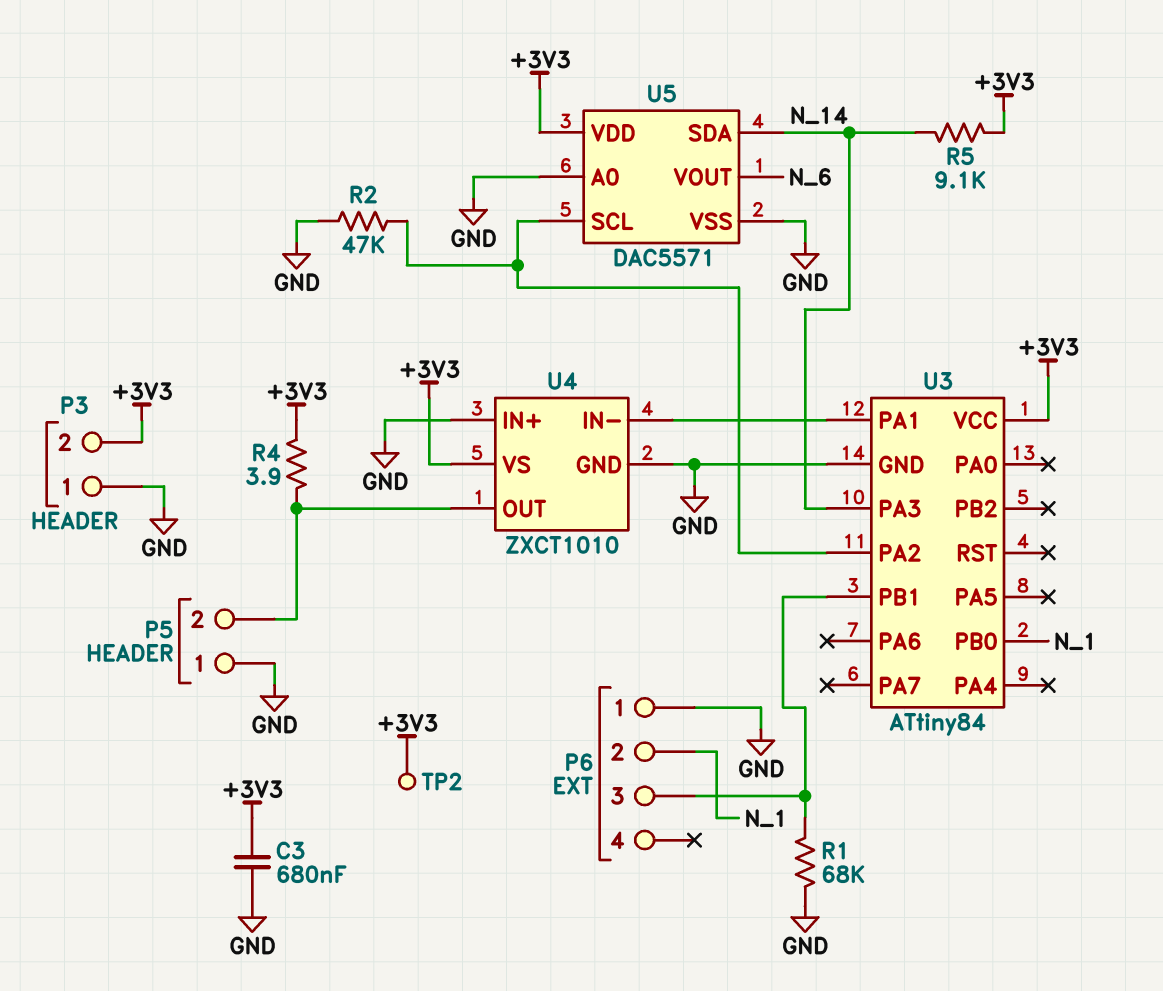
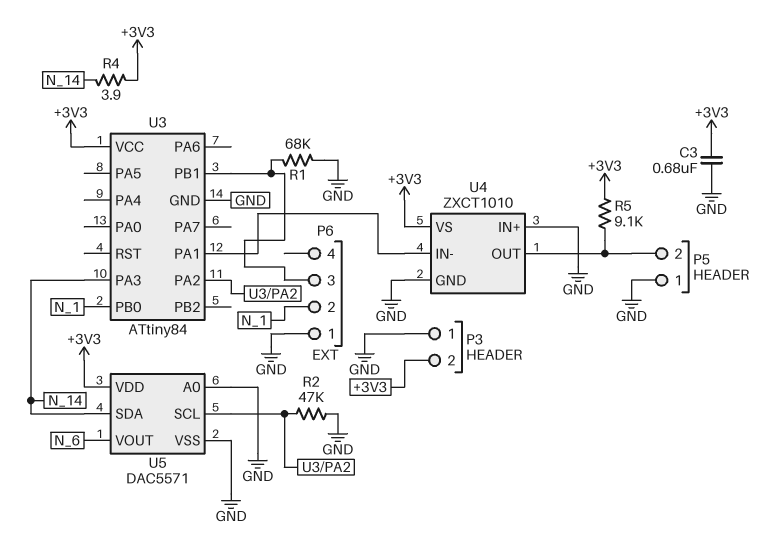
R4: 3.9 (+3V3, P5/2) -> 3.9 (+3V3, N_14)
R5: 9.1k (+3V3, N_14) -> 9.1k (+3V3, P5/2)
TP2: test point (+3V3) -> none

